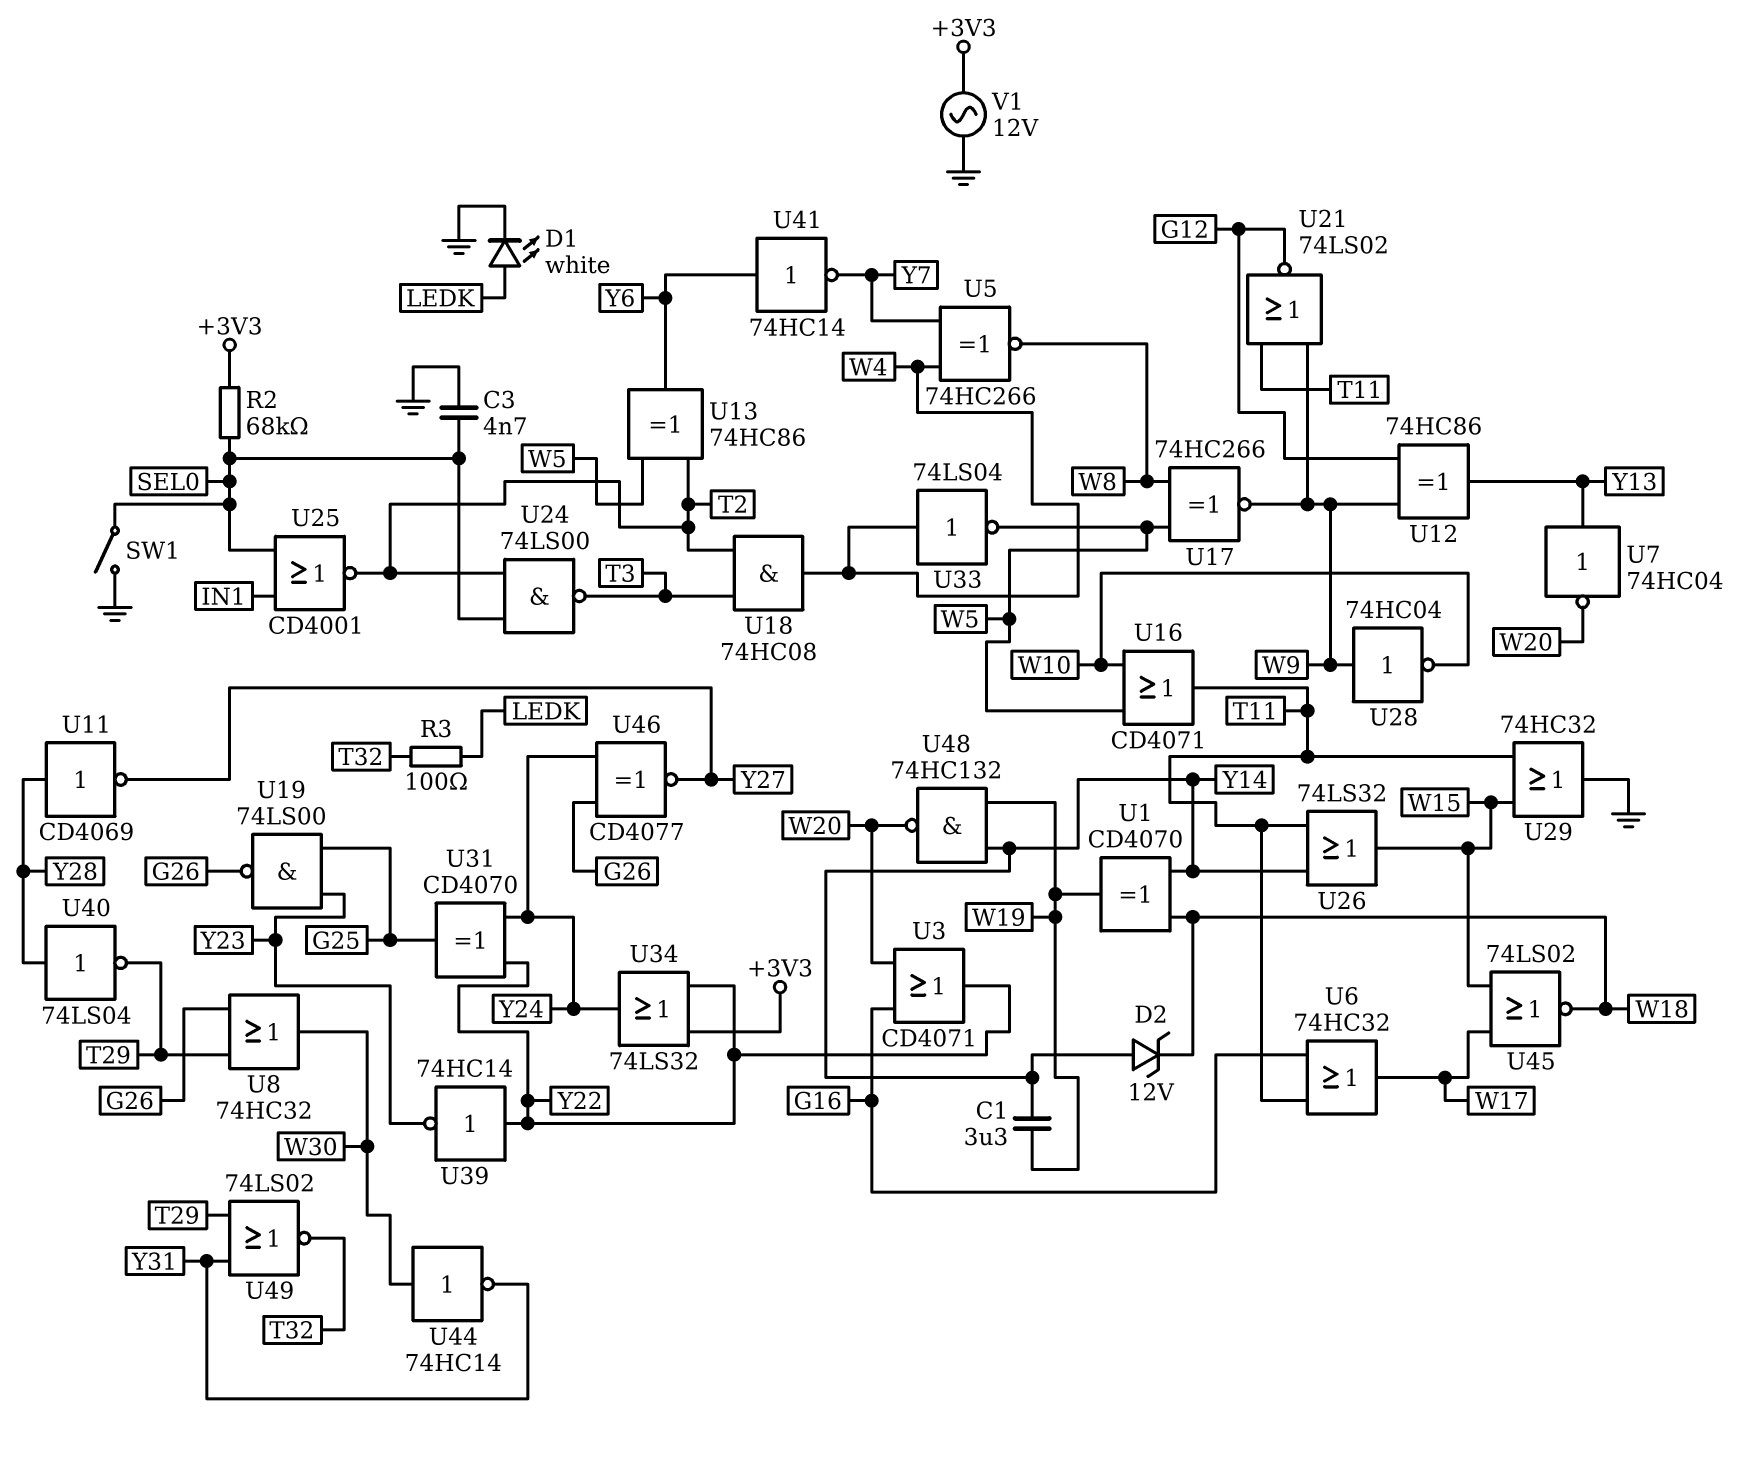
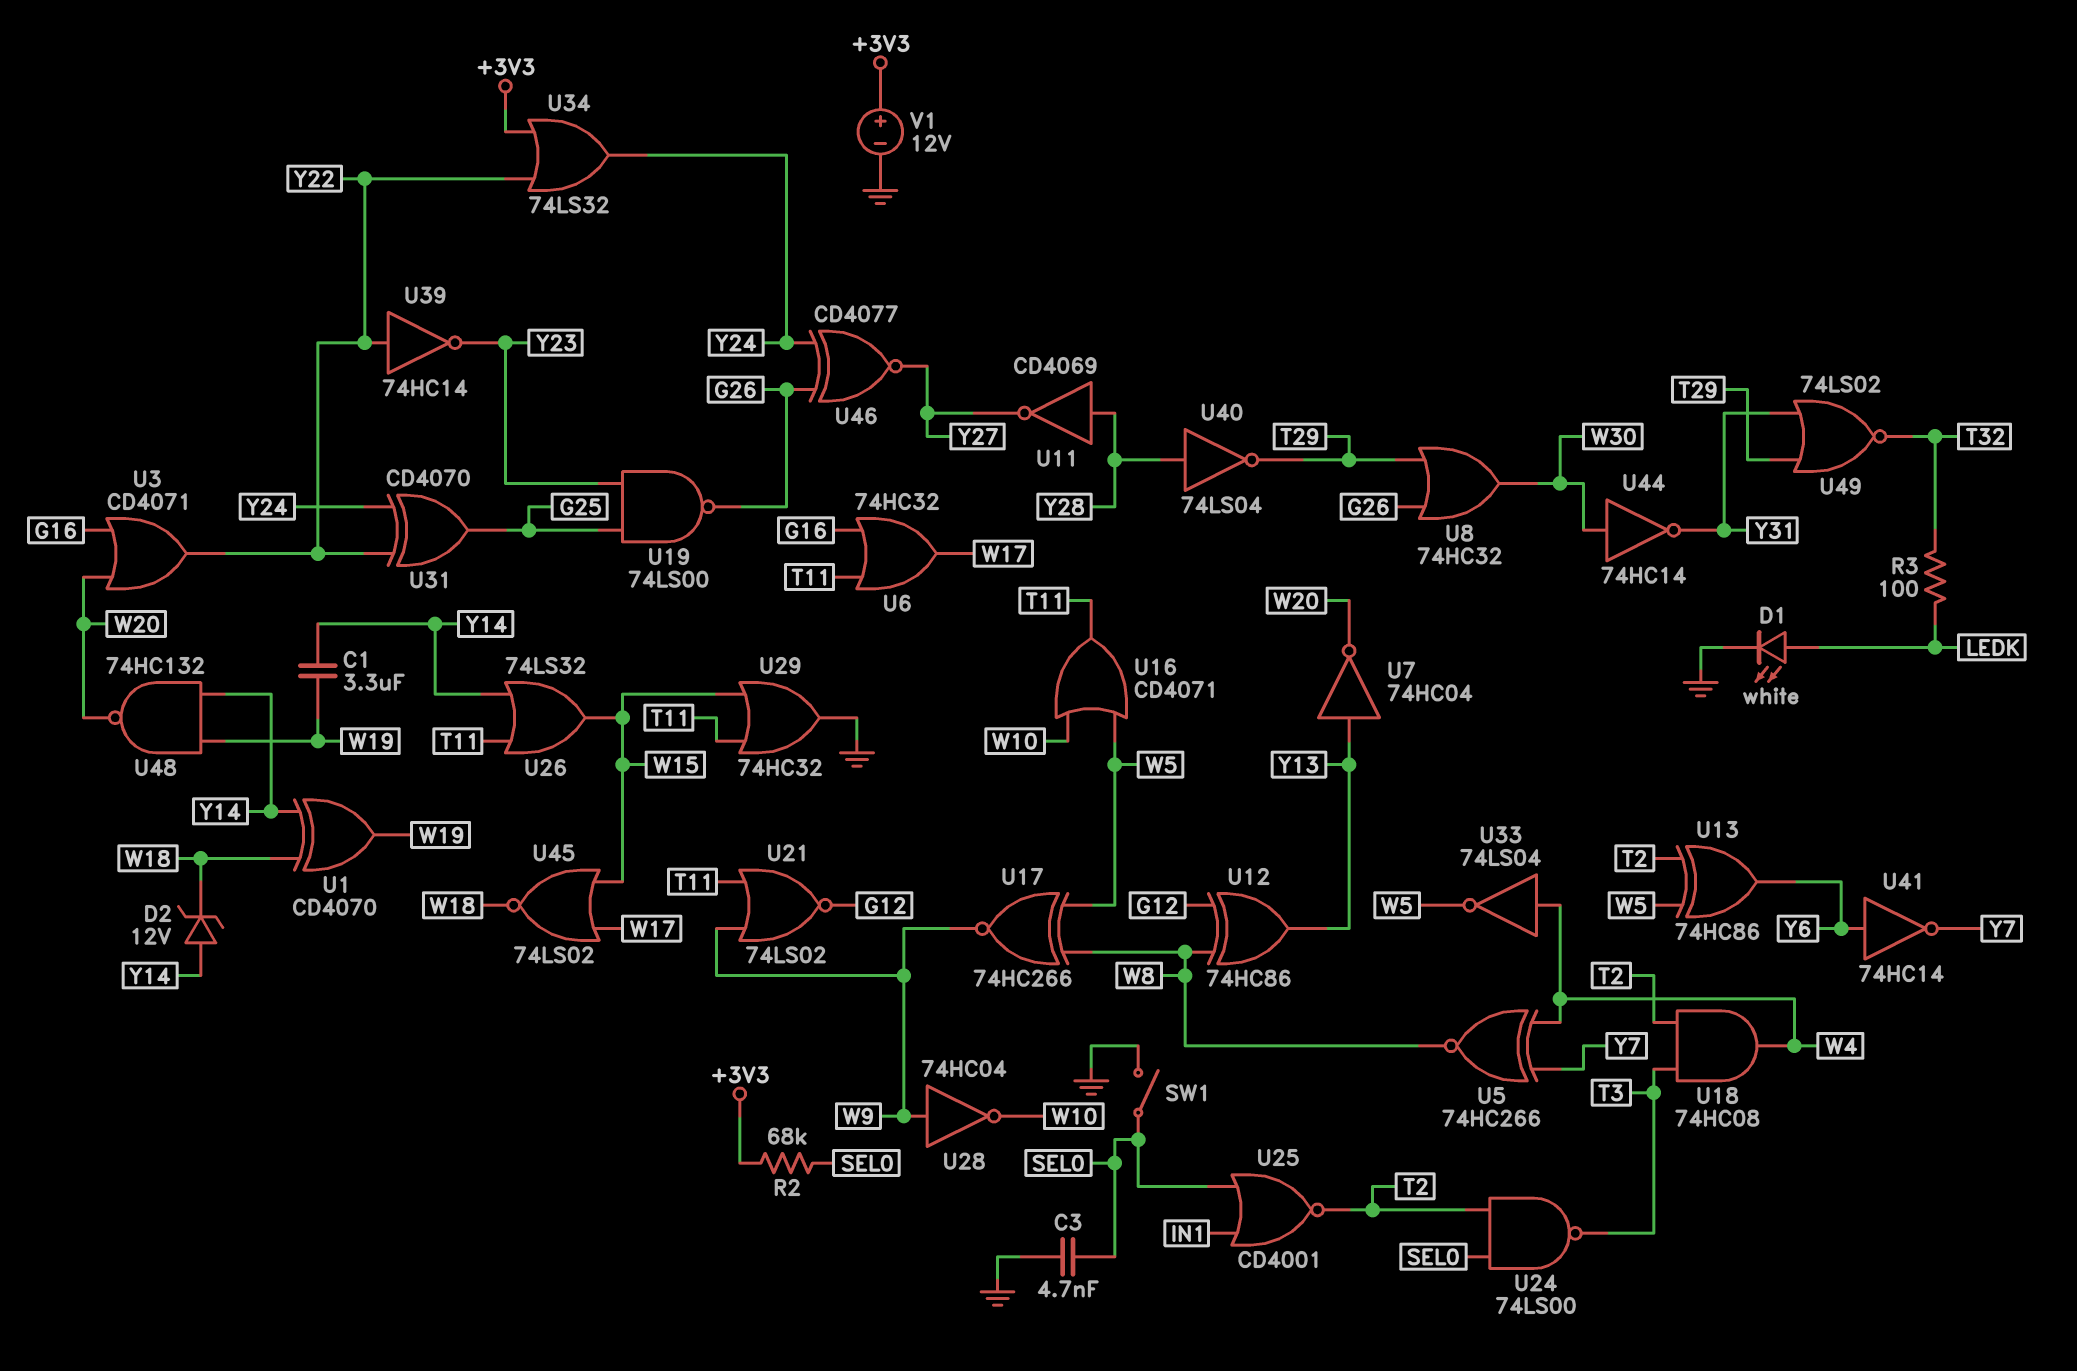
U12: XOR 74HC86 (in G12, in W9, out Y13) -> XOR 74HC86 (in G12, in W8, out Y13)
V1: AC 12V (+3V3, GND) -> 12V (plus +3V3, minus GND)

